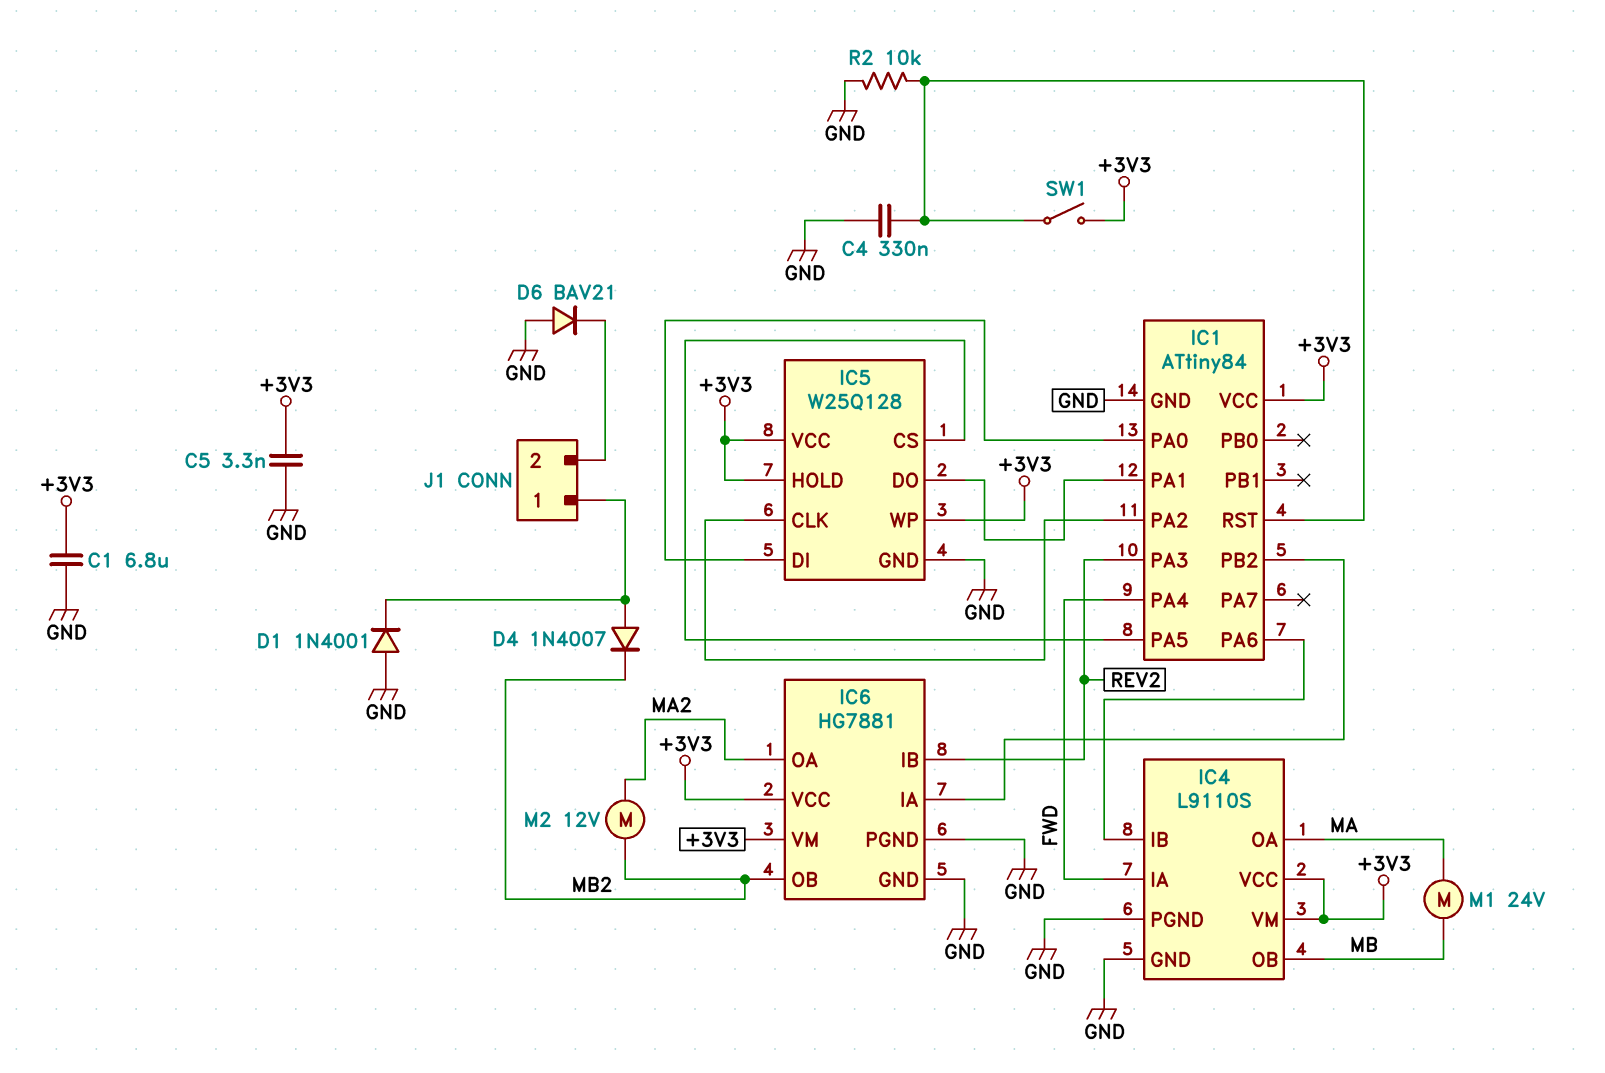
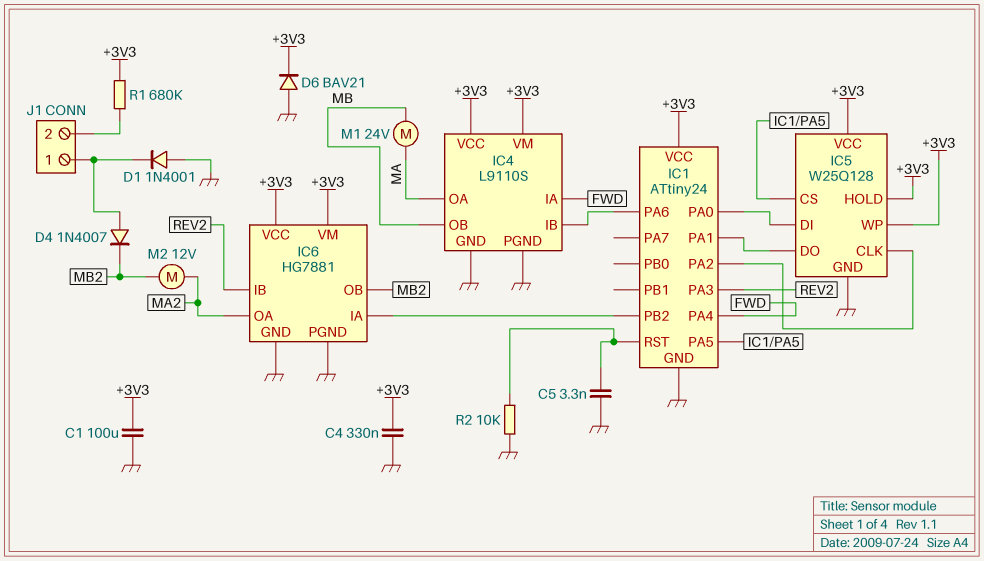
C1: 6.8uF (+3V3, GND) -> 100uF (+3V3, GND)
C4: 330nF (GND, IC1/RST) -> 330nF (+3V3, GND)
C5: 3.3nF (+3V3, GND) -> 3.3nF (GND, IC1/RST)
D6: diode BAV21 (A GND, K J1/2) -> diode BAV21 (A GND, K +3V3)
IC1: ATtiny84 -> ATtiny24
R1: none -> 680k (+3V3, J1/2)
SW1: switch (+3V3, IC1/RST) -> none

